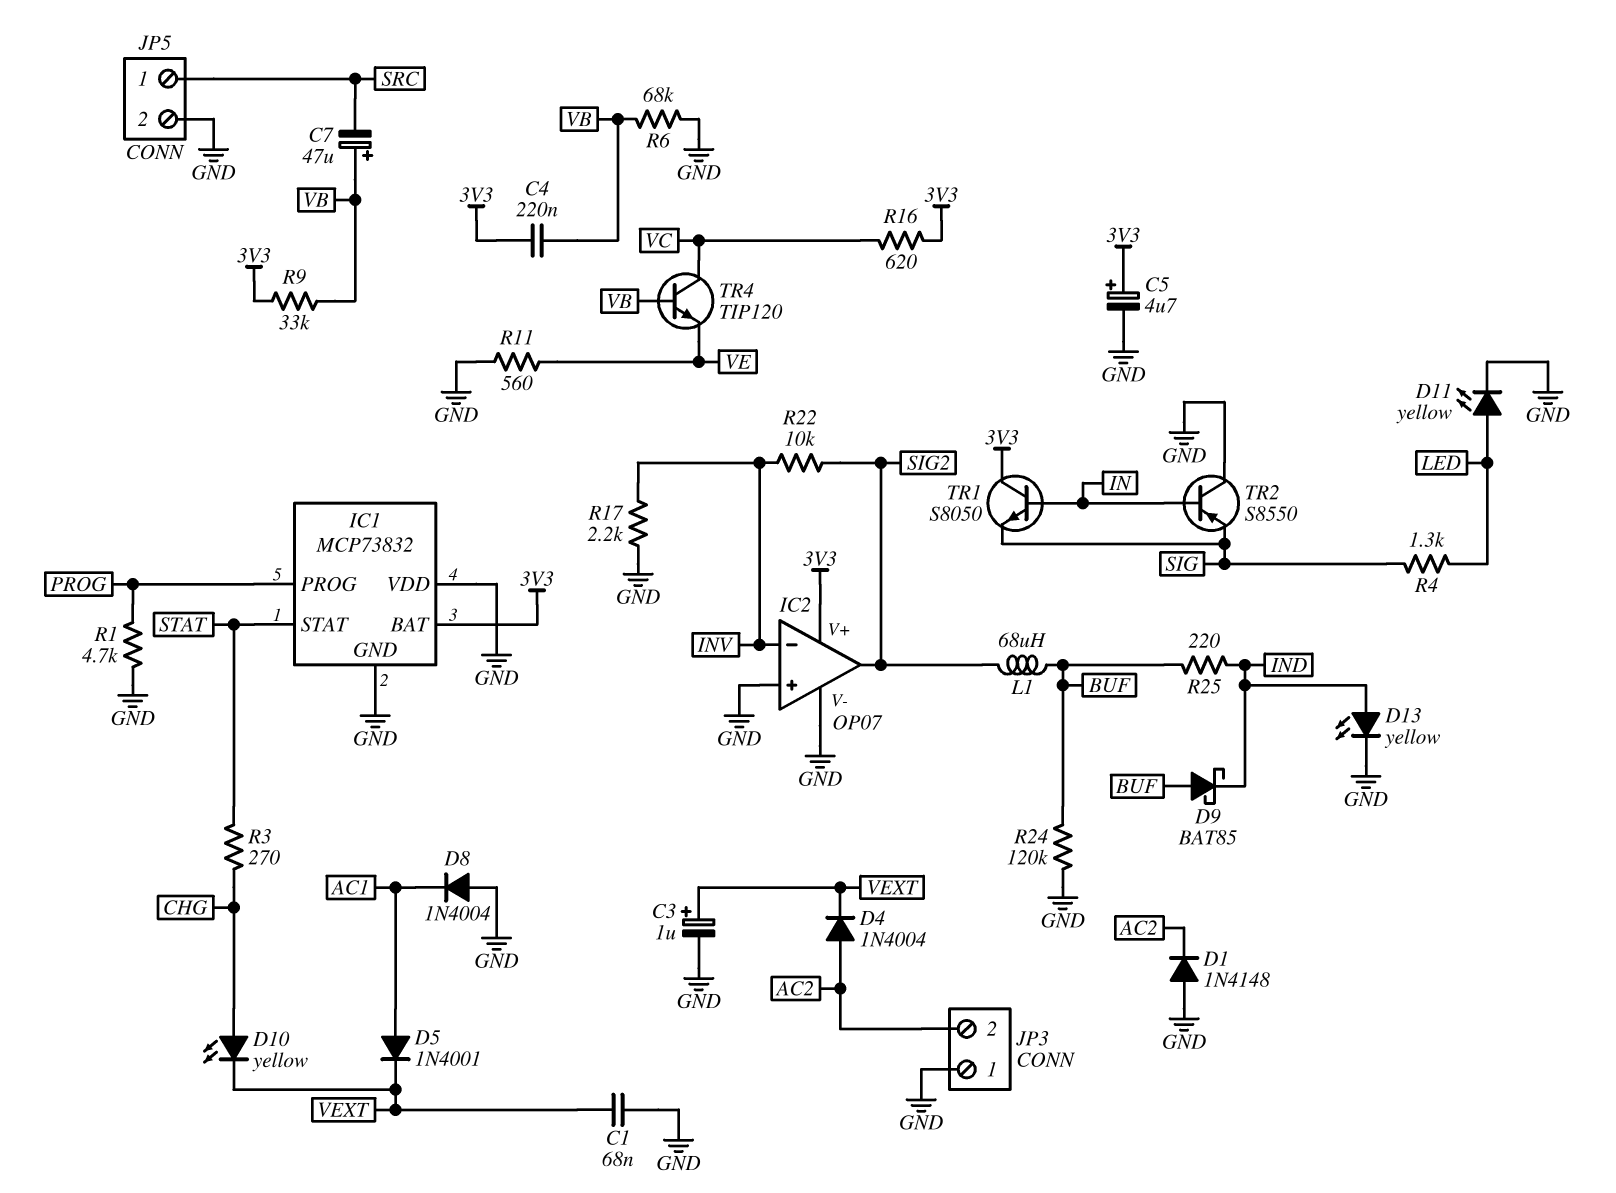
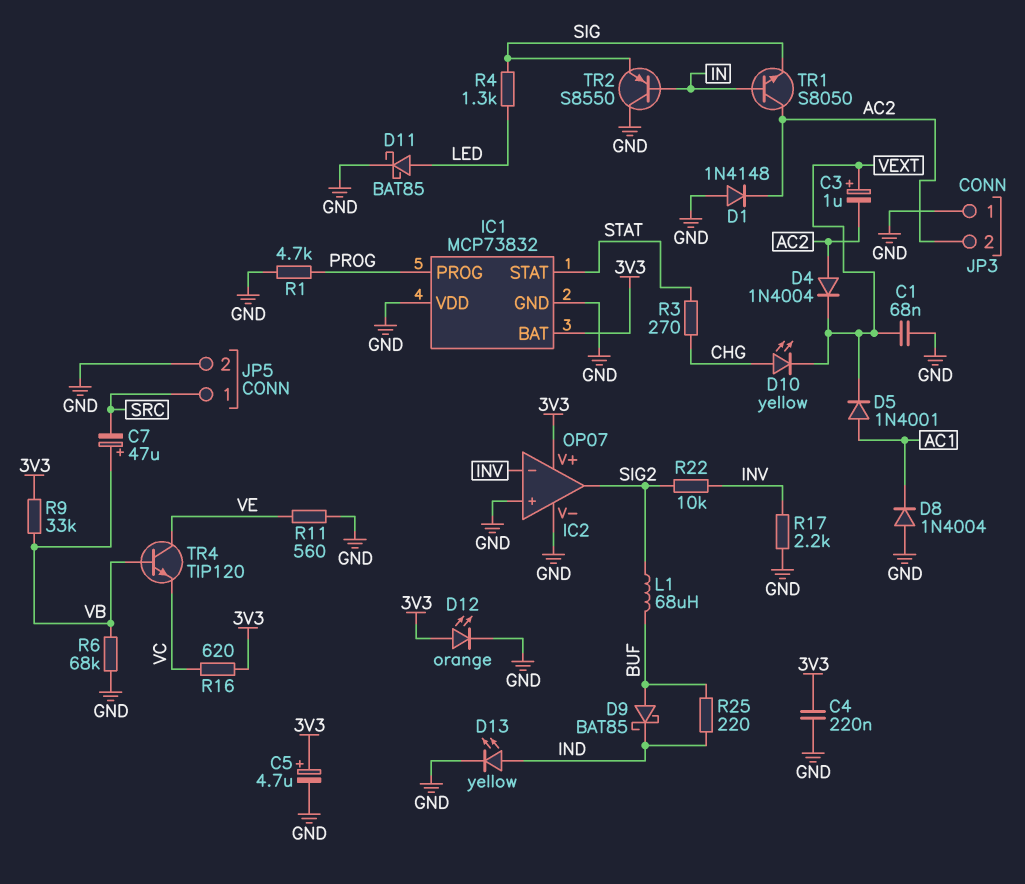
C3: 1uF (plus VEXT, minus GND) -> 1uF (plus VEXT, minus AC2)
C4: 220nF (3V3, VB) -> 220nF (3V3, GND)
D11: LED yellow (A LED, K GND) -> schottky BAT85 (A LED, K GND)
D12: none -> LED orange (A 3V3, K GND)
R24: 120k (BUF, GND) -> none
TR1: NPN S8050 (B IN, C 3V3, E SIG) -> NPN S8050 (B IN, C AC2, E SIG)
TR4: NPN TIP120 (B VB, C VC, E VE) -> NPN TIP120 (B VB, C VE, E VC)

